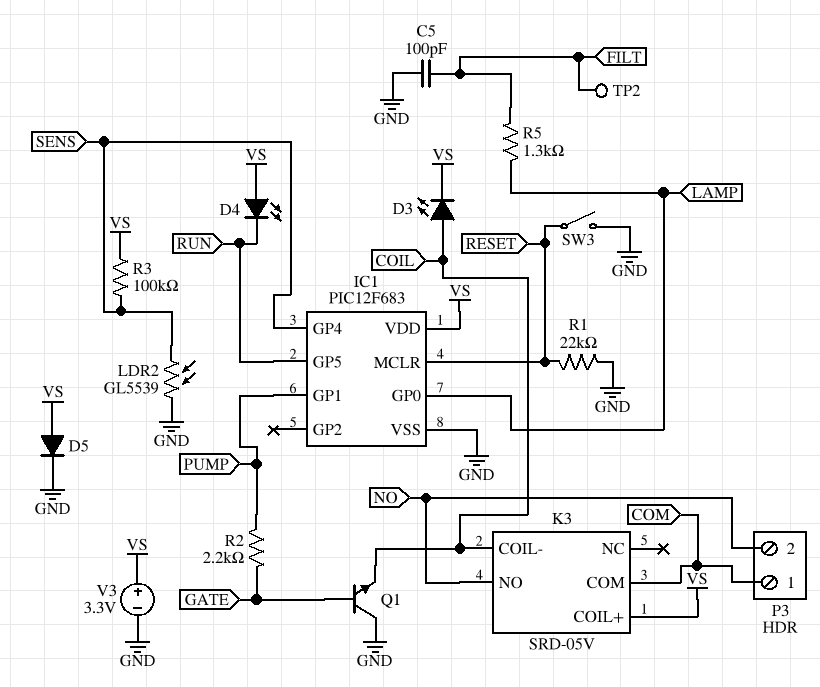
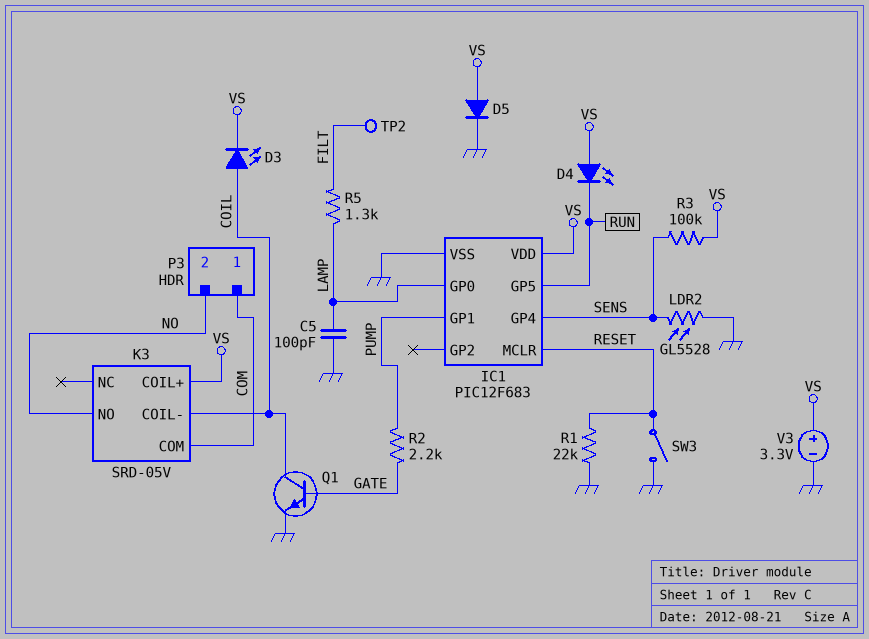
C5: 100pF (FILT, GND) -> 100pF (GND, LAMP)
LDR2: GL5539 (GND, SENS) -> GL5528 (GND, SENS)
Q1: NPN (B GATE, C GND, E COIL) -> NPN (B GATE, C COIL, E GND)

